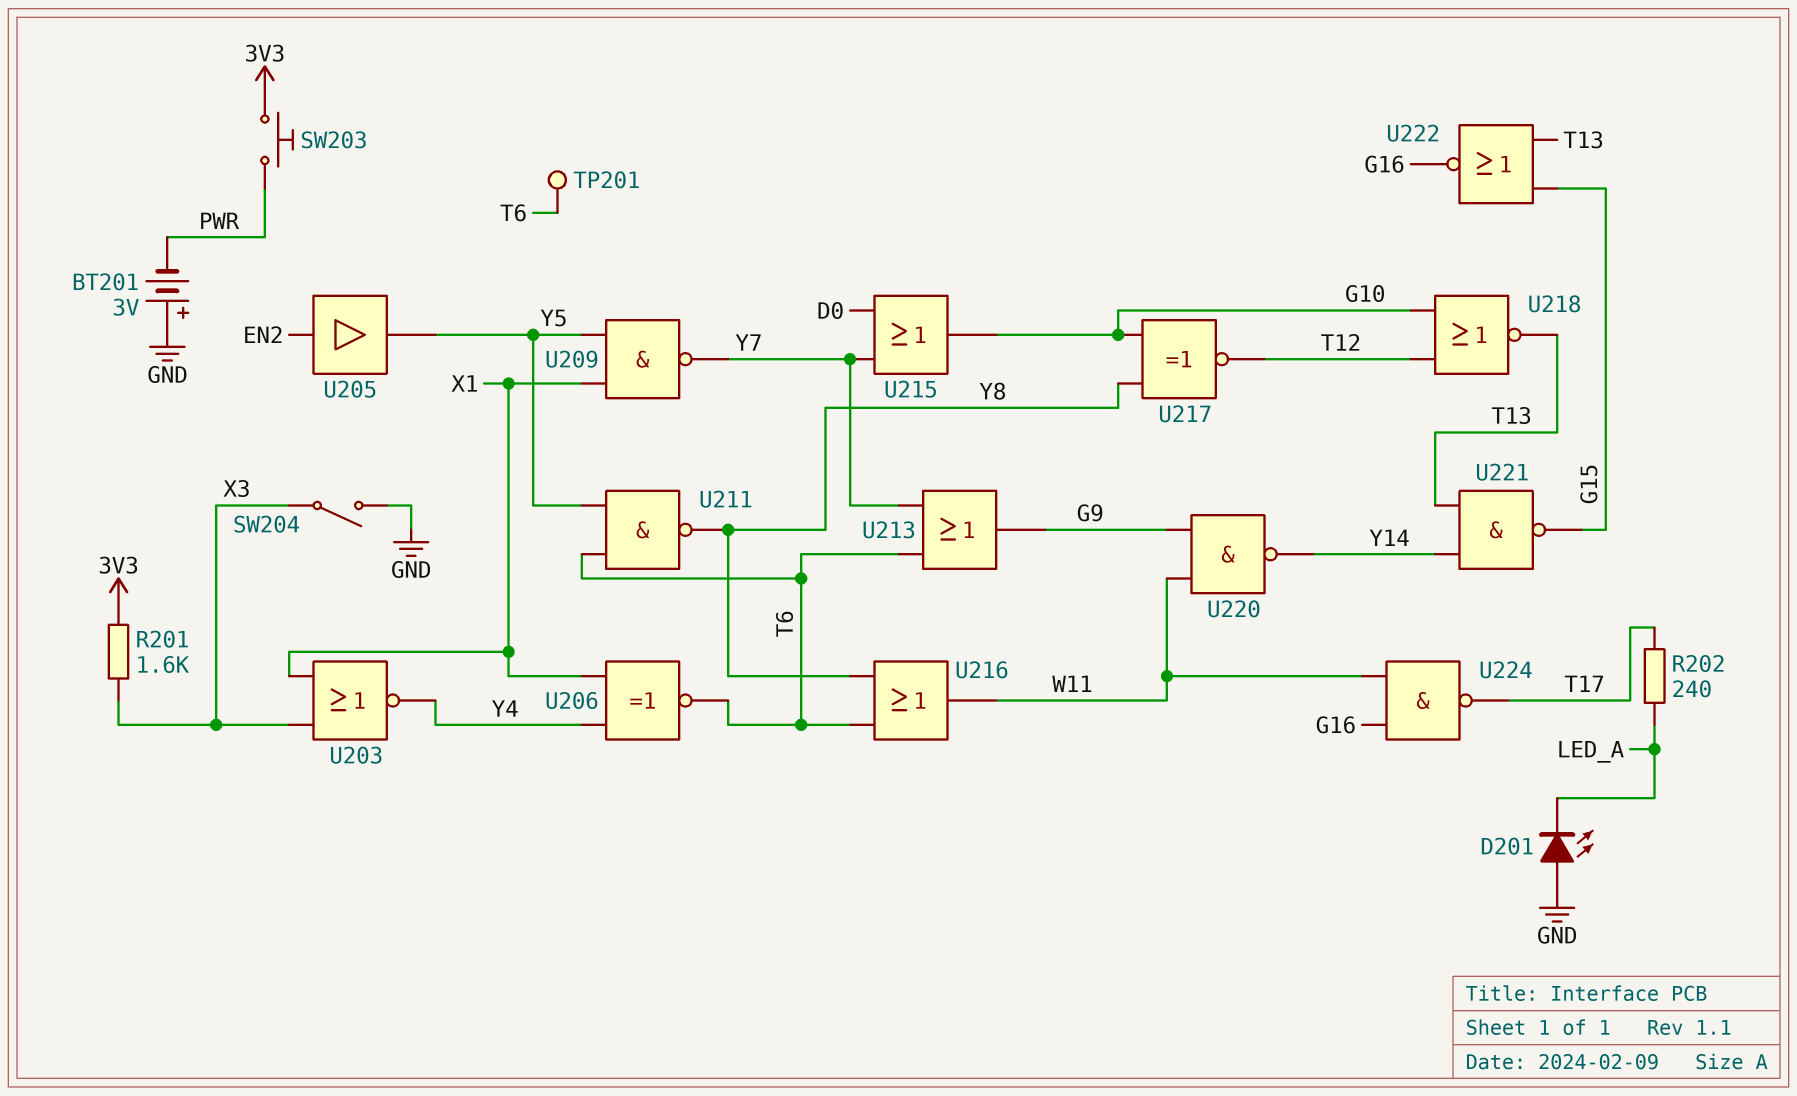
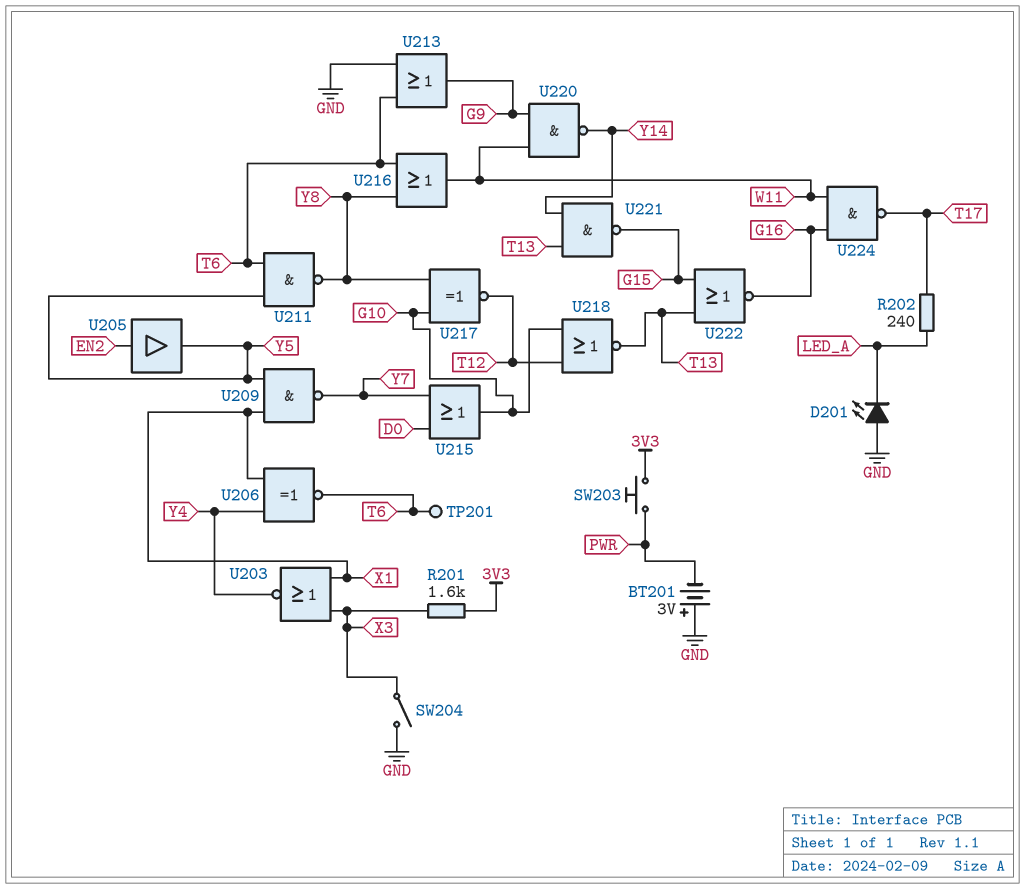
U213: OR (in T6, in Y7, out G9) -> OR (in GND, in T6, out G9)

